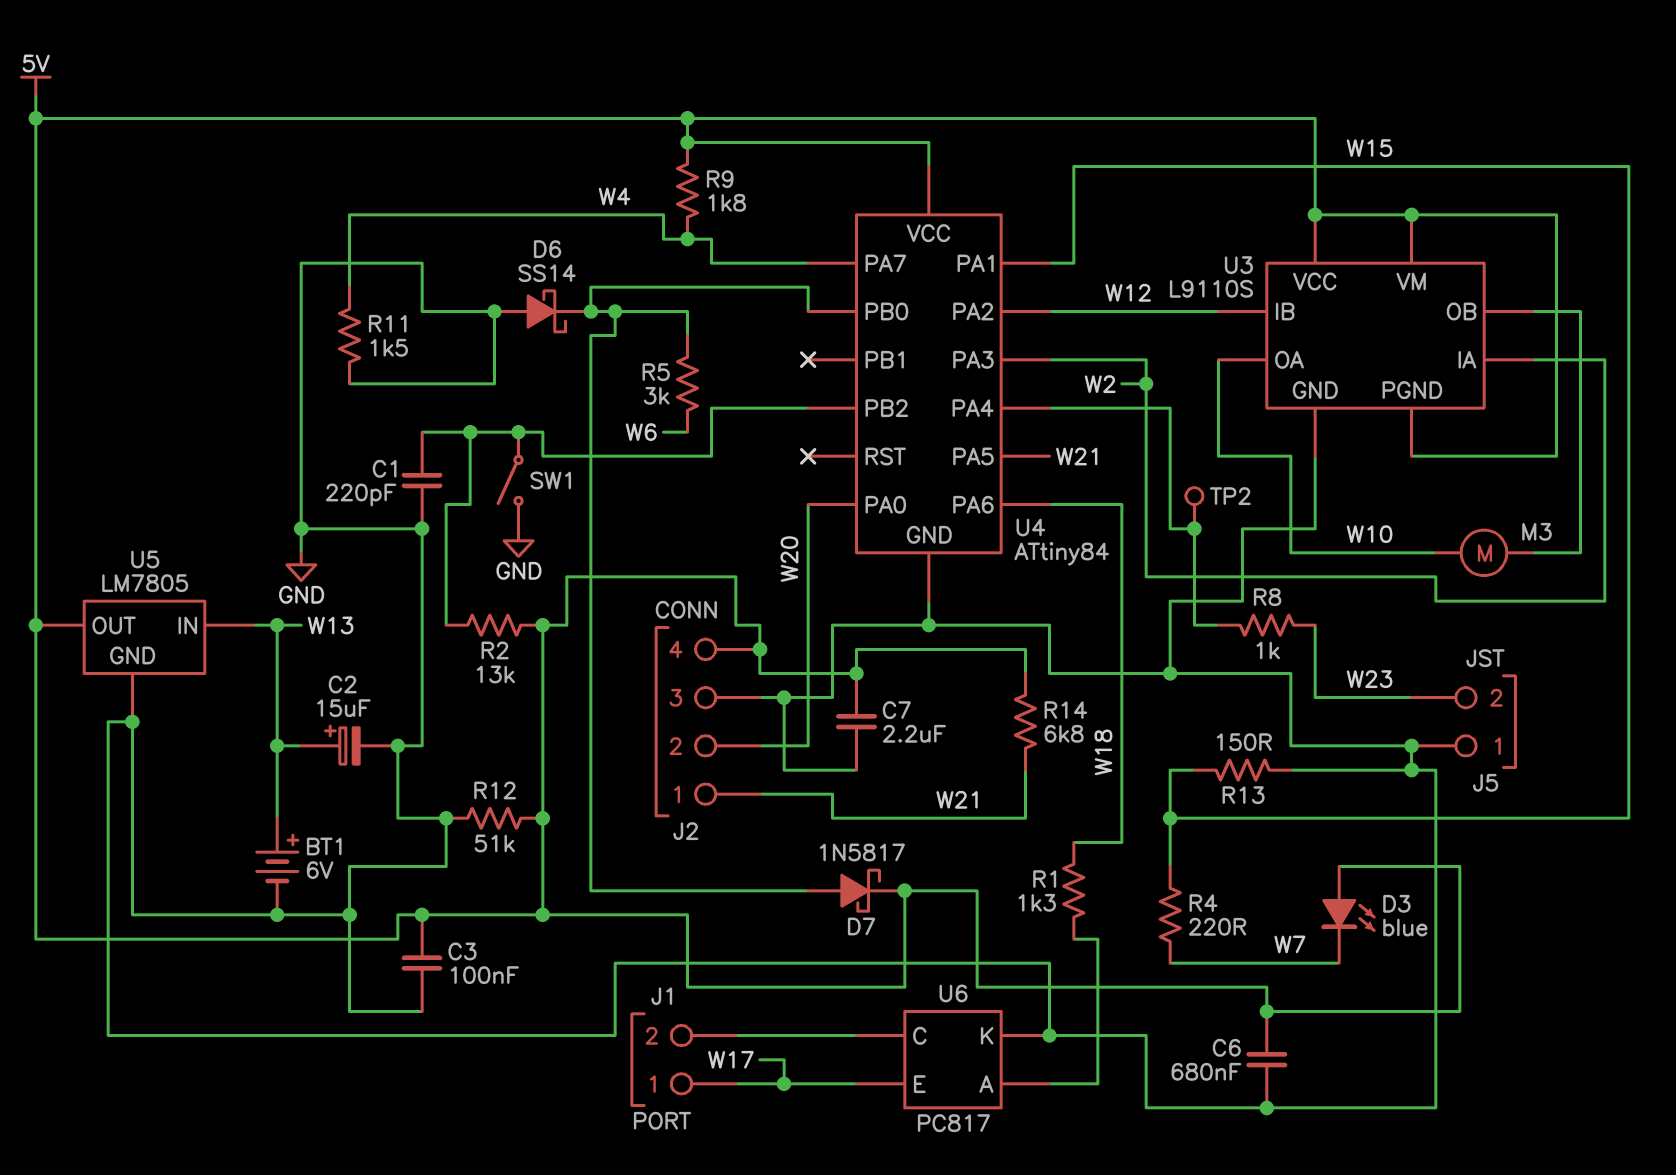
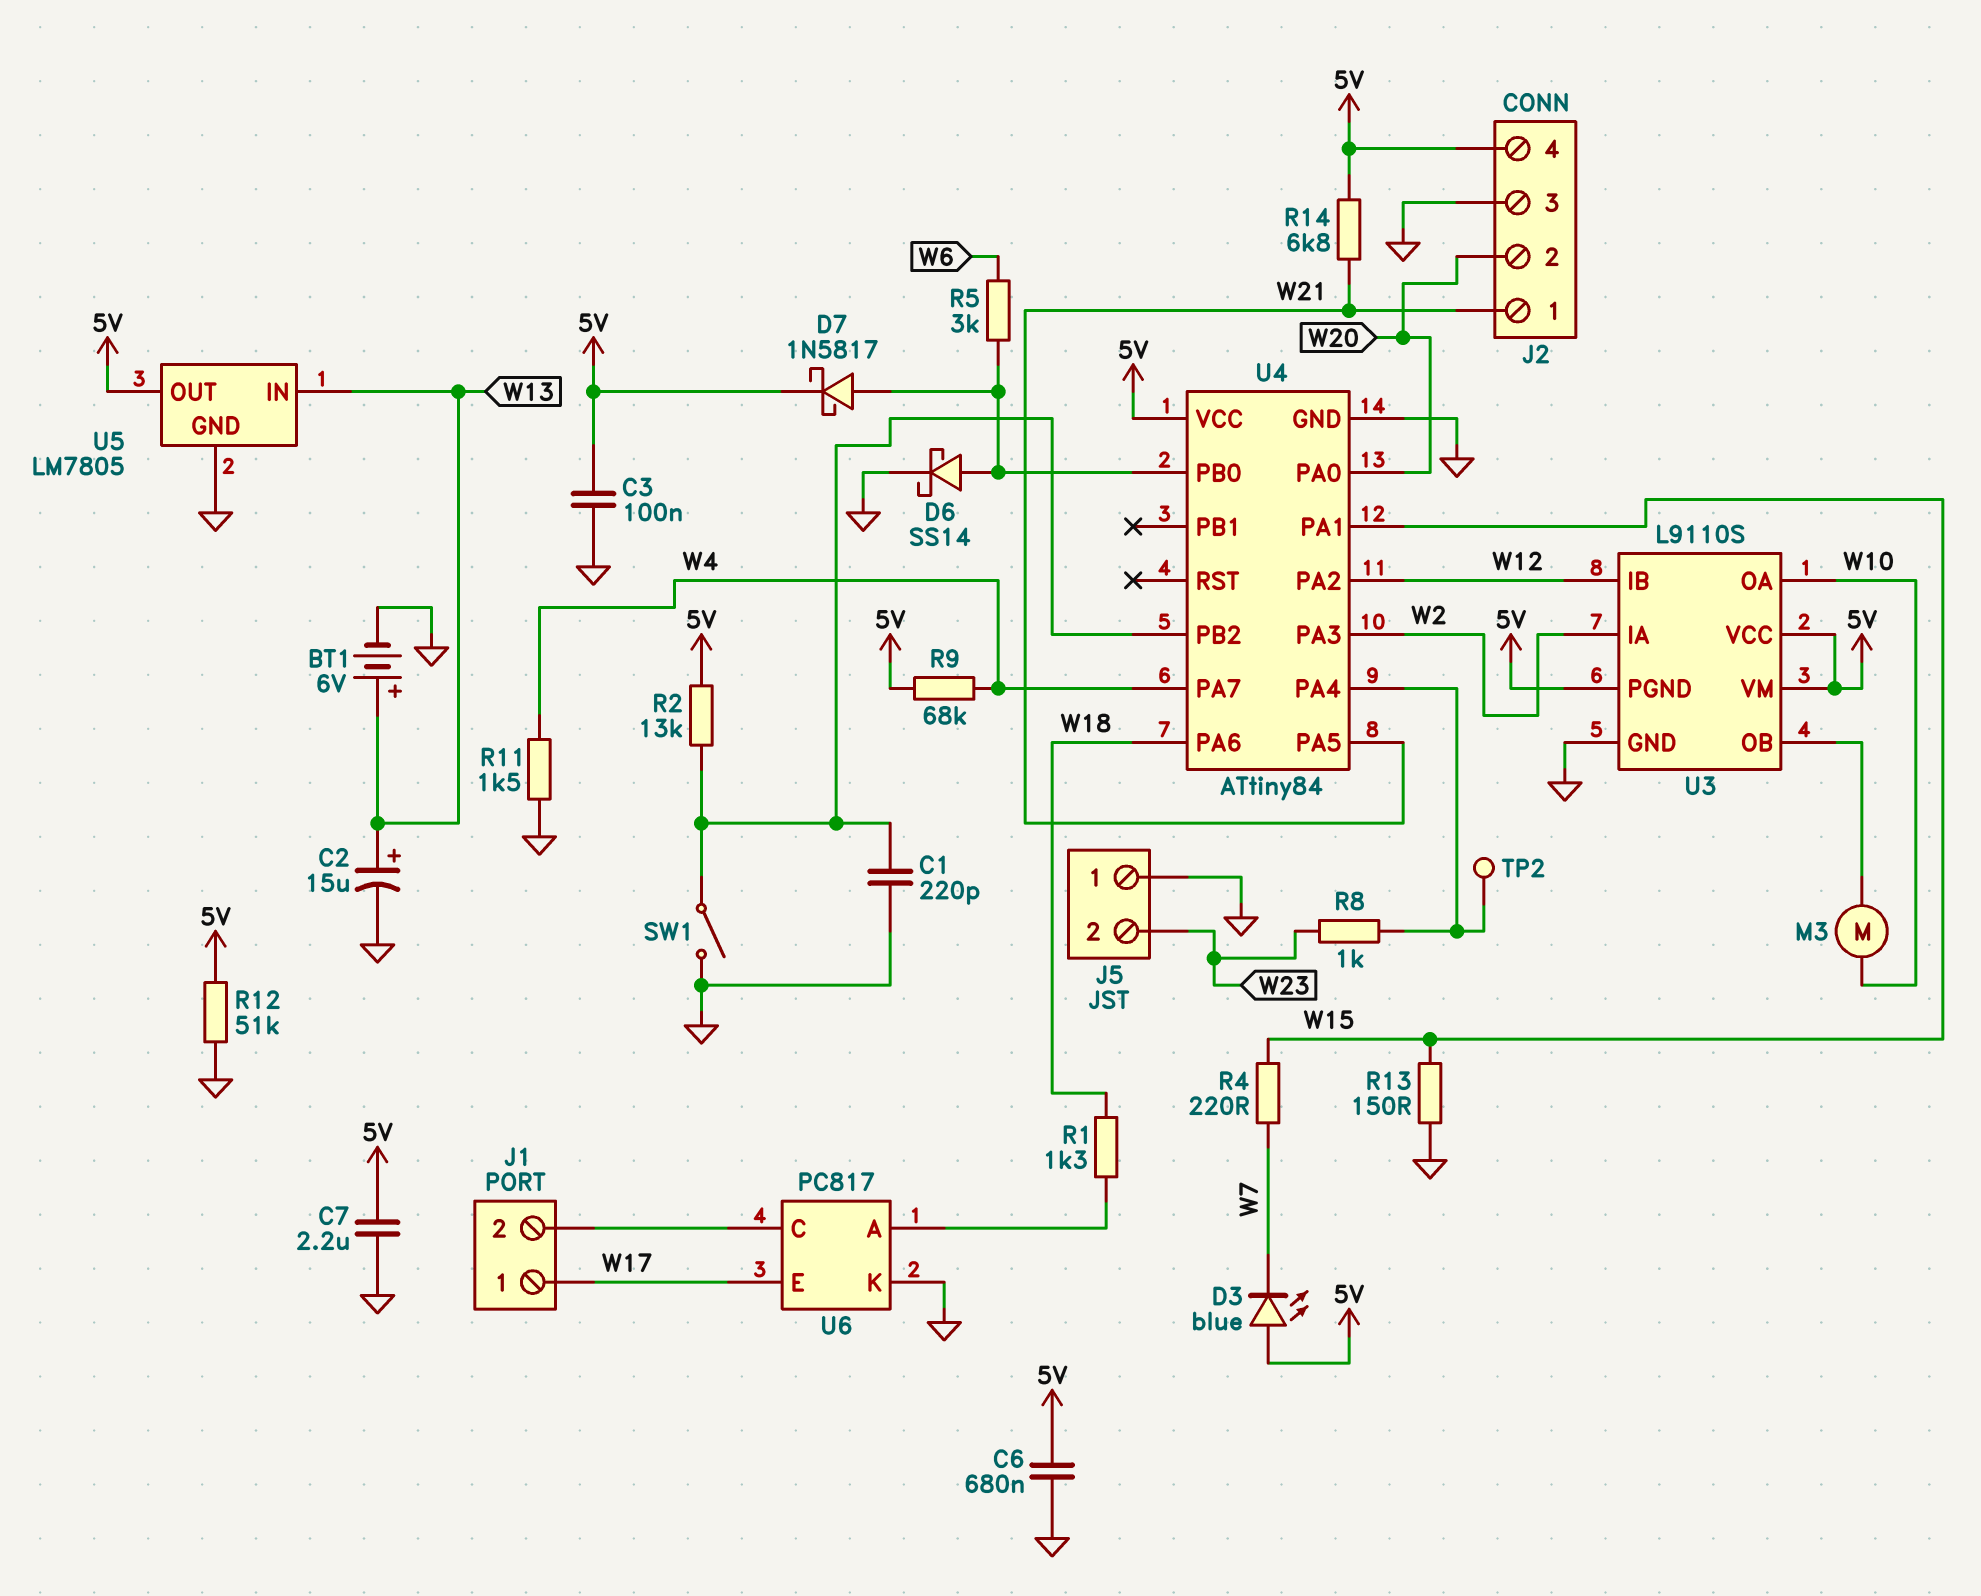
D6: schottky SS14 (A GND, K U4/PB0) -> schottky SS14 (A U4/PB0, K GND)
R9: 1.8k (5V, W4) -> 68k (5V, W4)

